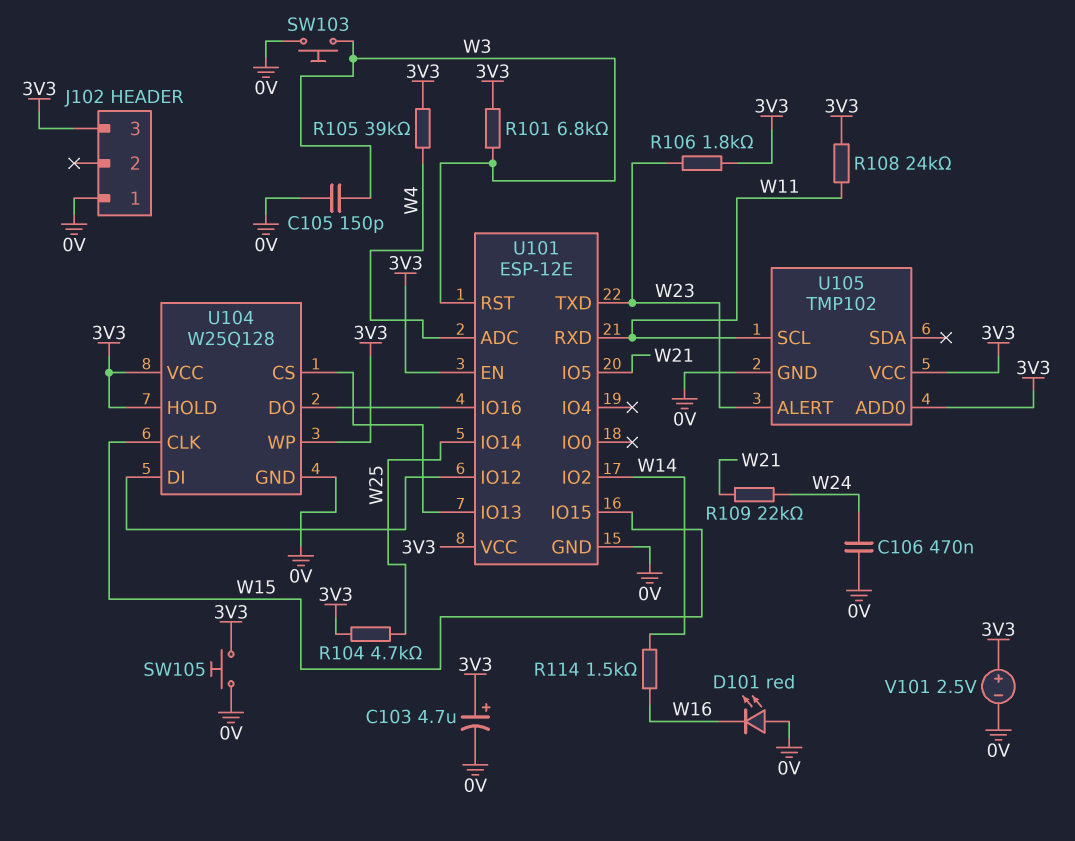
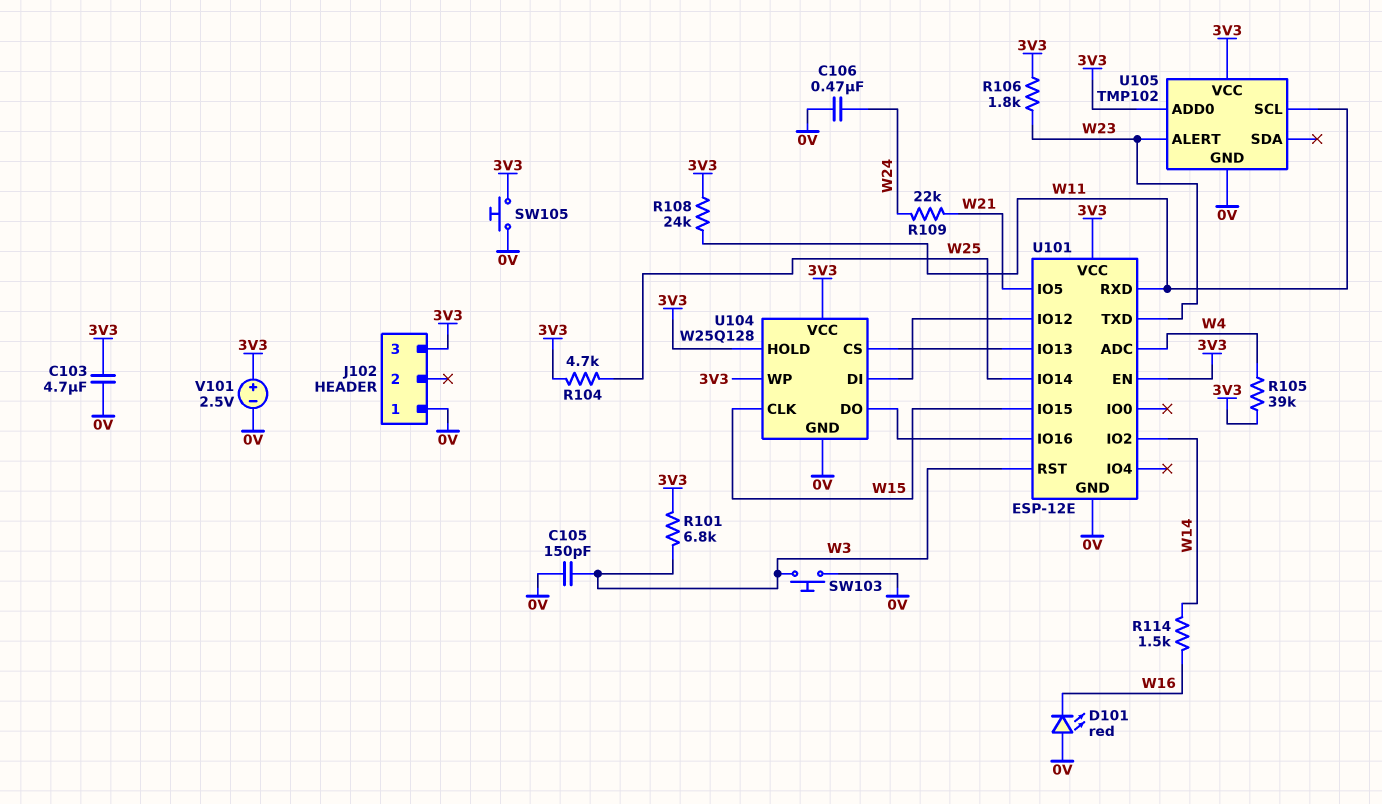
C103: 4.7uF (plus 3V3, minus 0V) -> 4.7uF (0V, 3V3)

